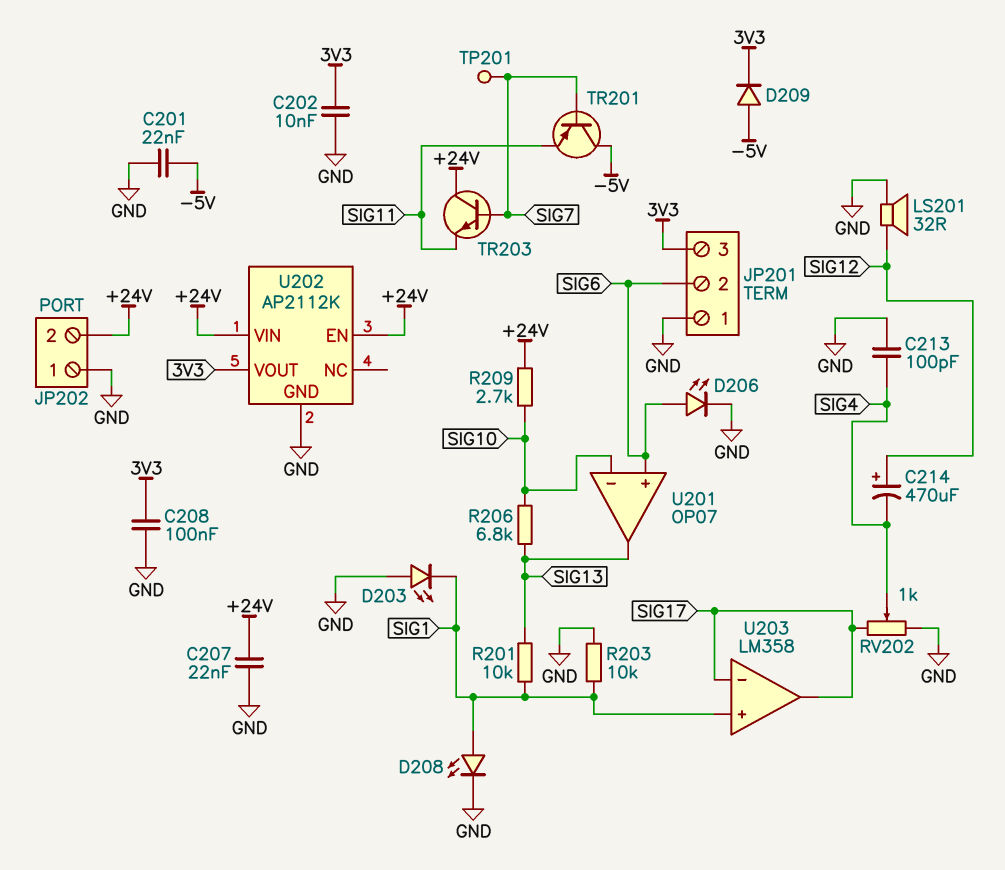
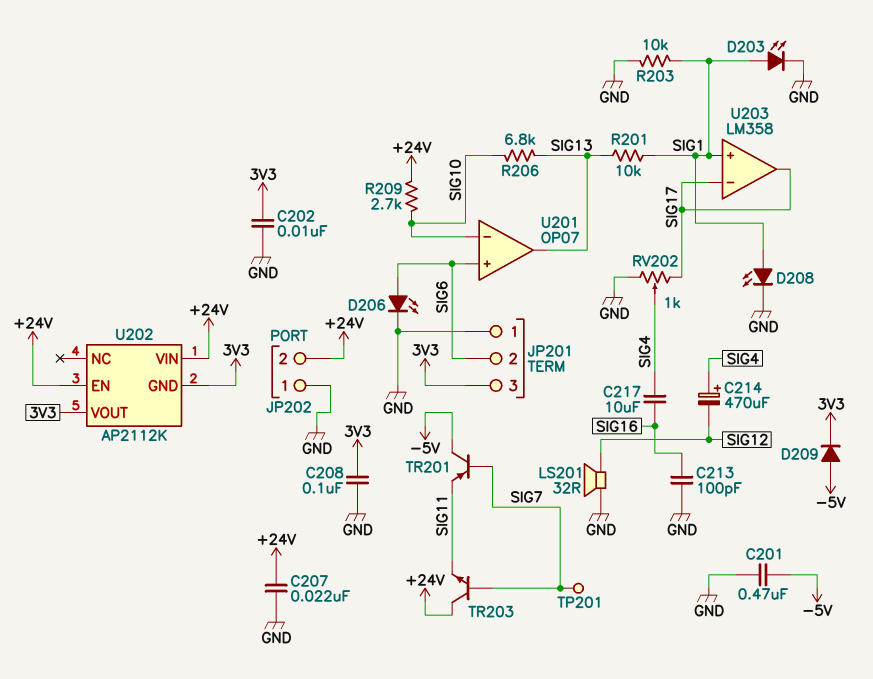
C201: 22nF (-5V, GND) -> 470nF (-5V, GND)
C213: 100pF (GND, SIG4) -> 100pF (GND, SIG16)
C214: 470uF (plus SIG12, minus SIG4) -> 470uF (plus SIG4, minus SIG12)
C217: none -> 10uF (SIG4, SIG16)
D203: LED (A GND, K SIG1) -> LED (A SIG1, K GND)
U202 pin GND: GND -> 3V3

